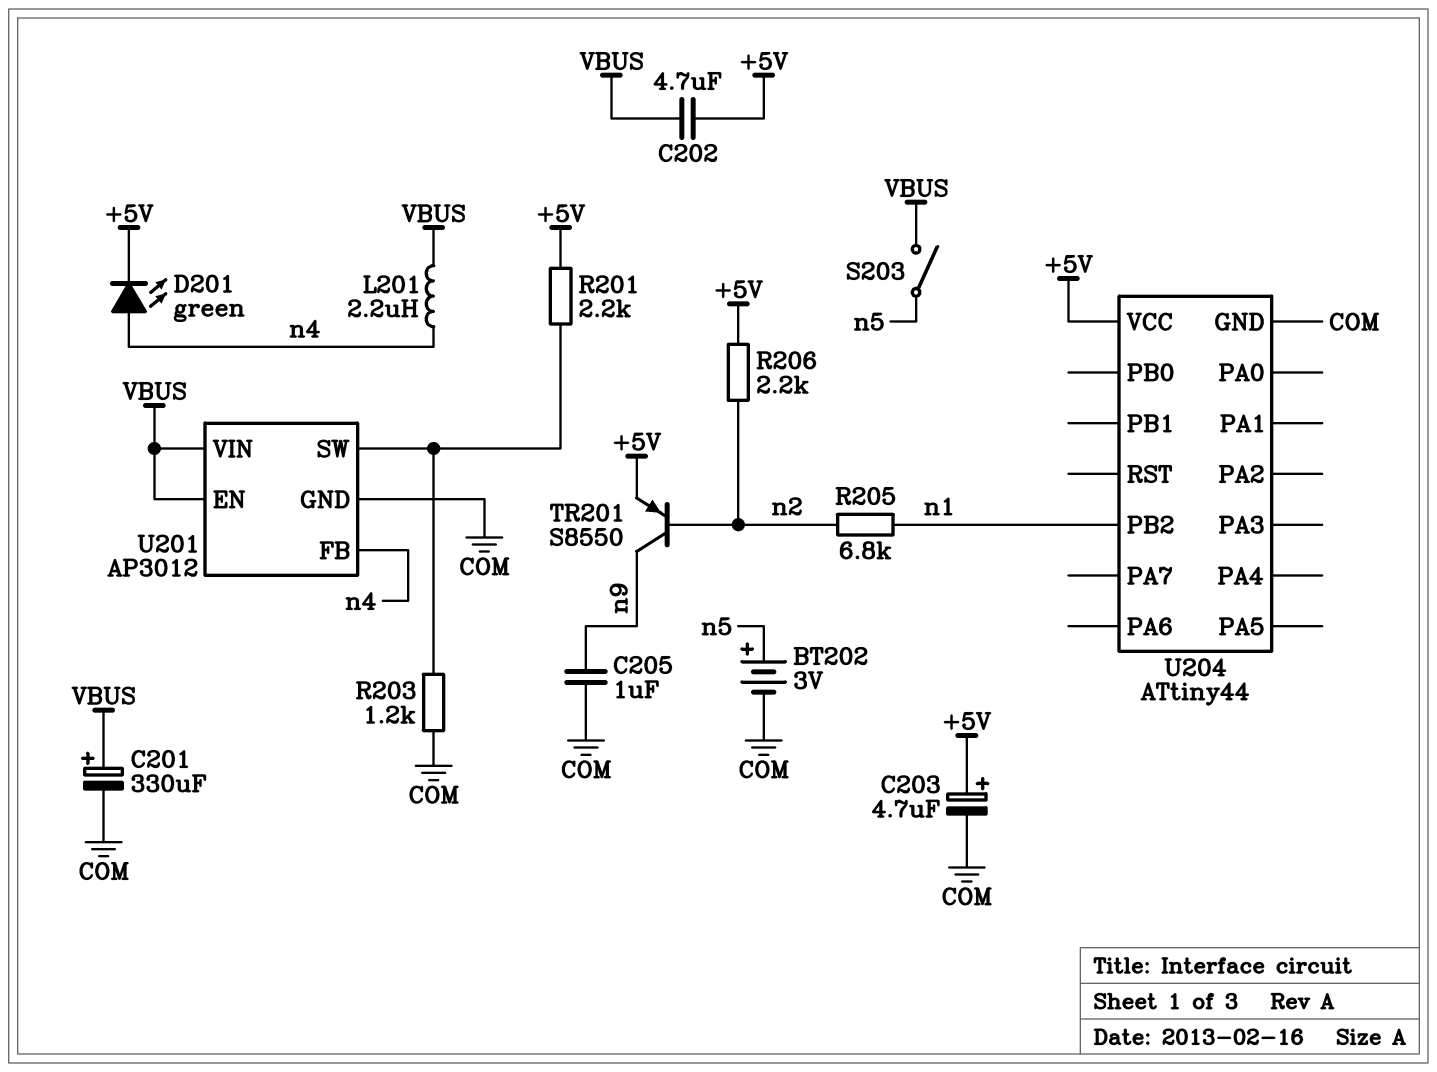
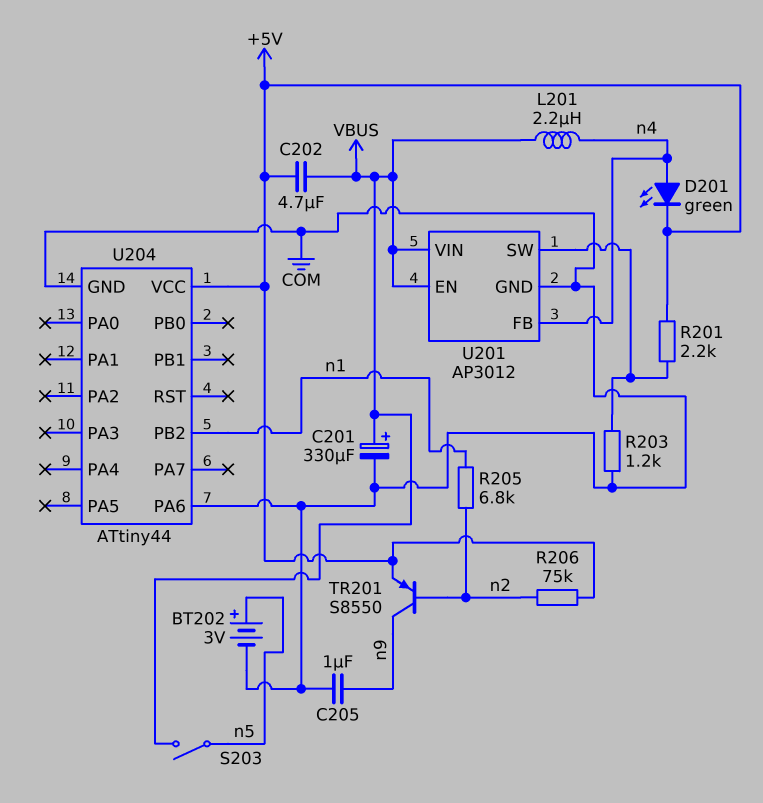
C203: 4.7uF (plus +5V, minus COM) -> none
R206: 2.2k (+5V, n2) -> 75k (+5V, n2)
U204 pin PA6: none -> COM

